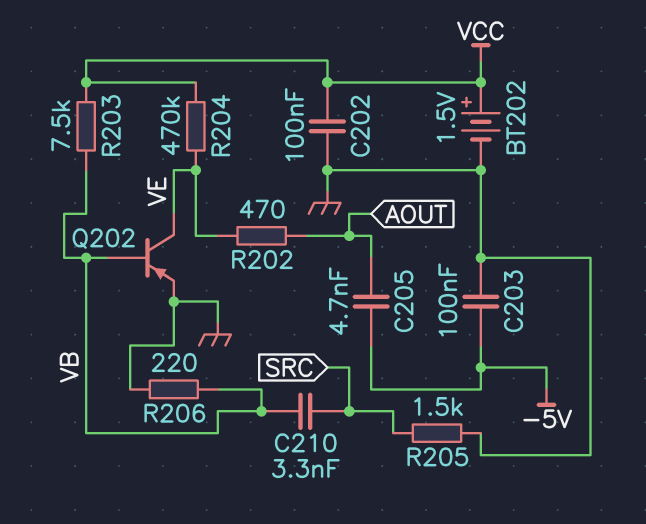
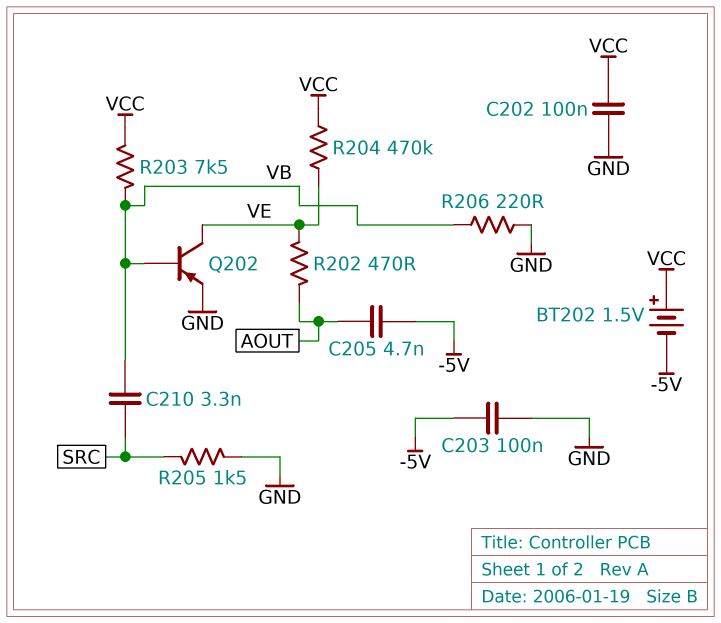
BT202: 1.5V (plus VCC, minus GND) -> 1.5V (plus VCC, minus -5V)

